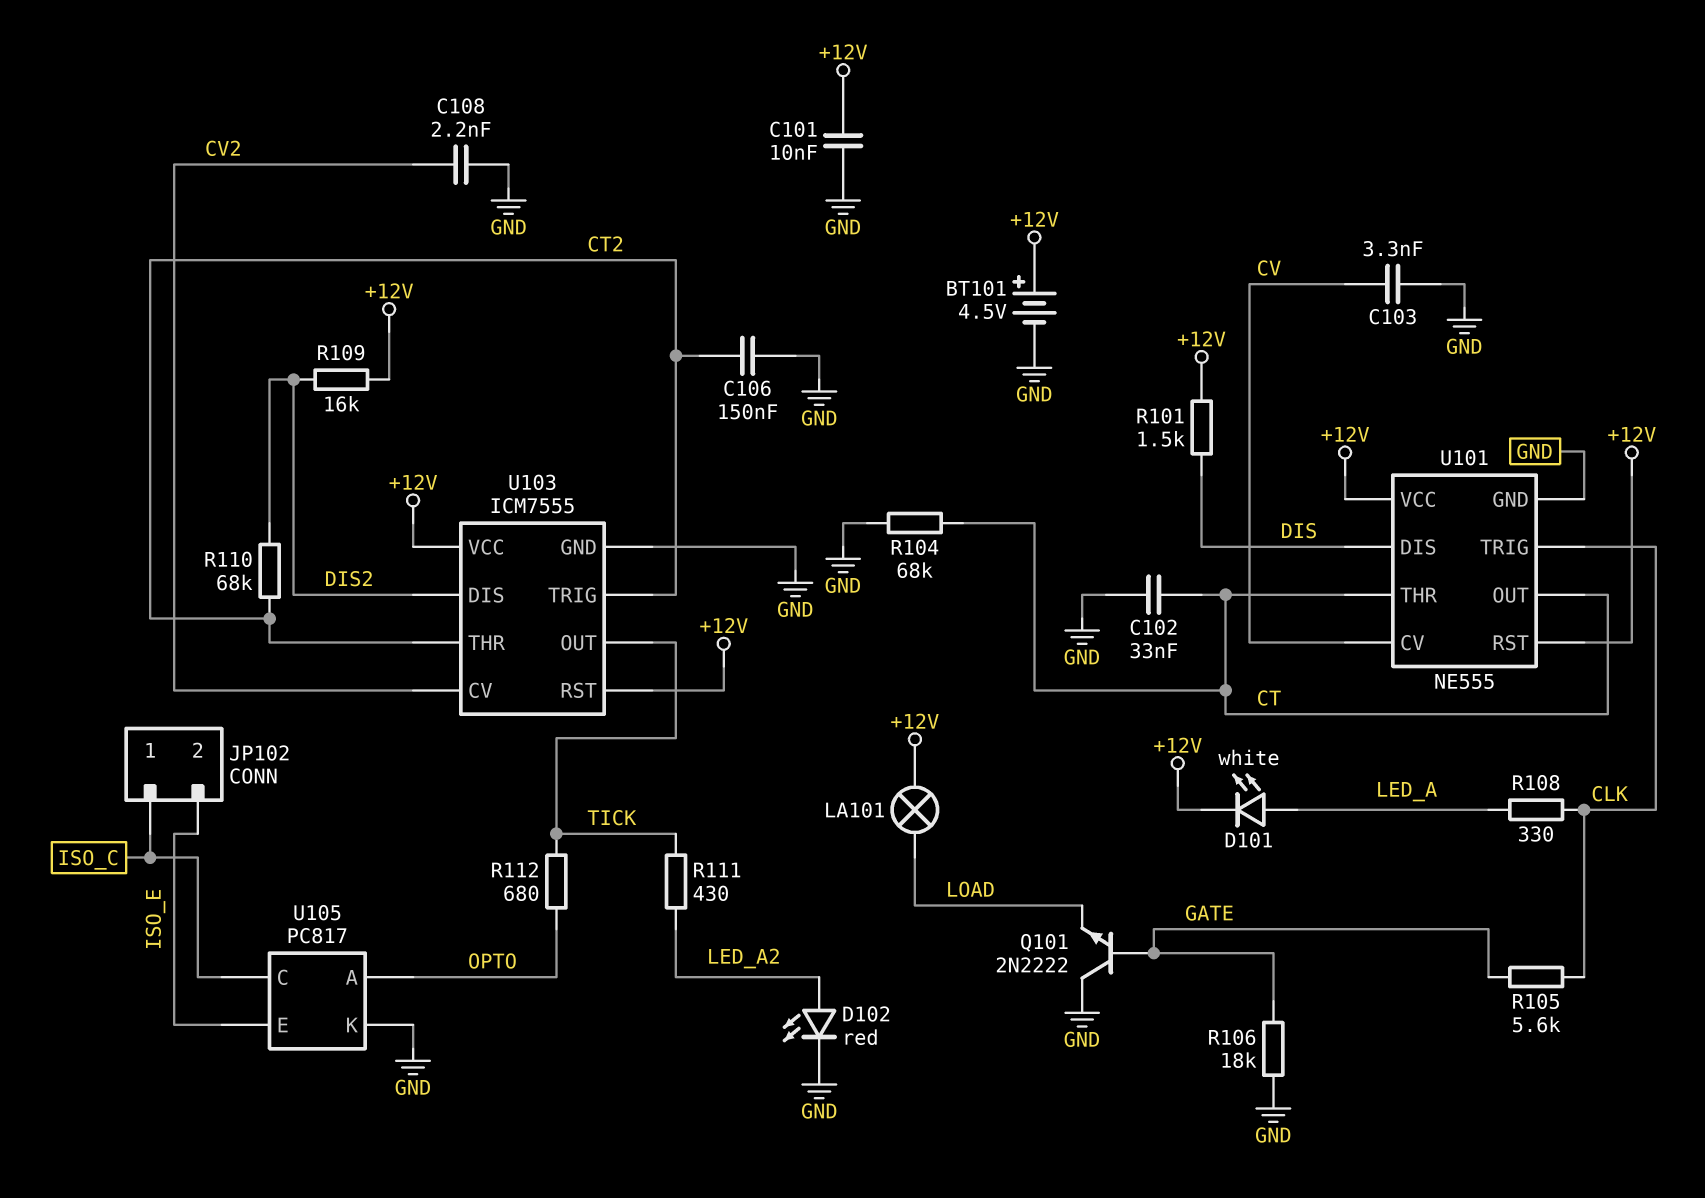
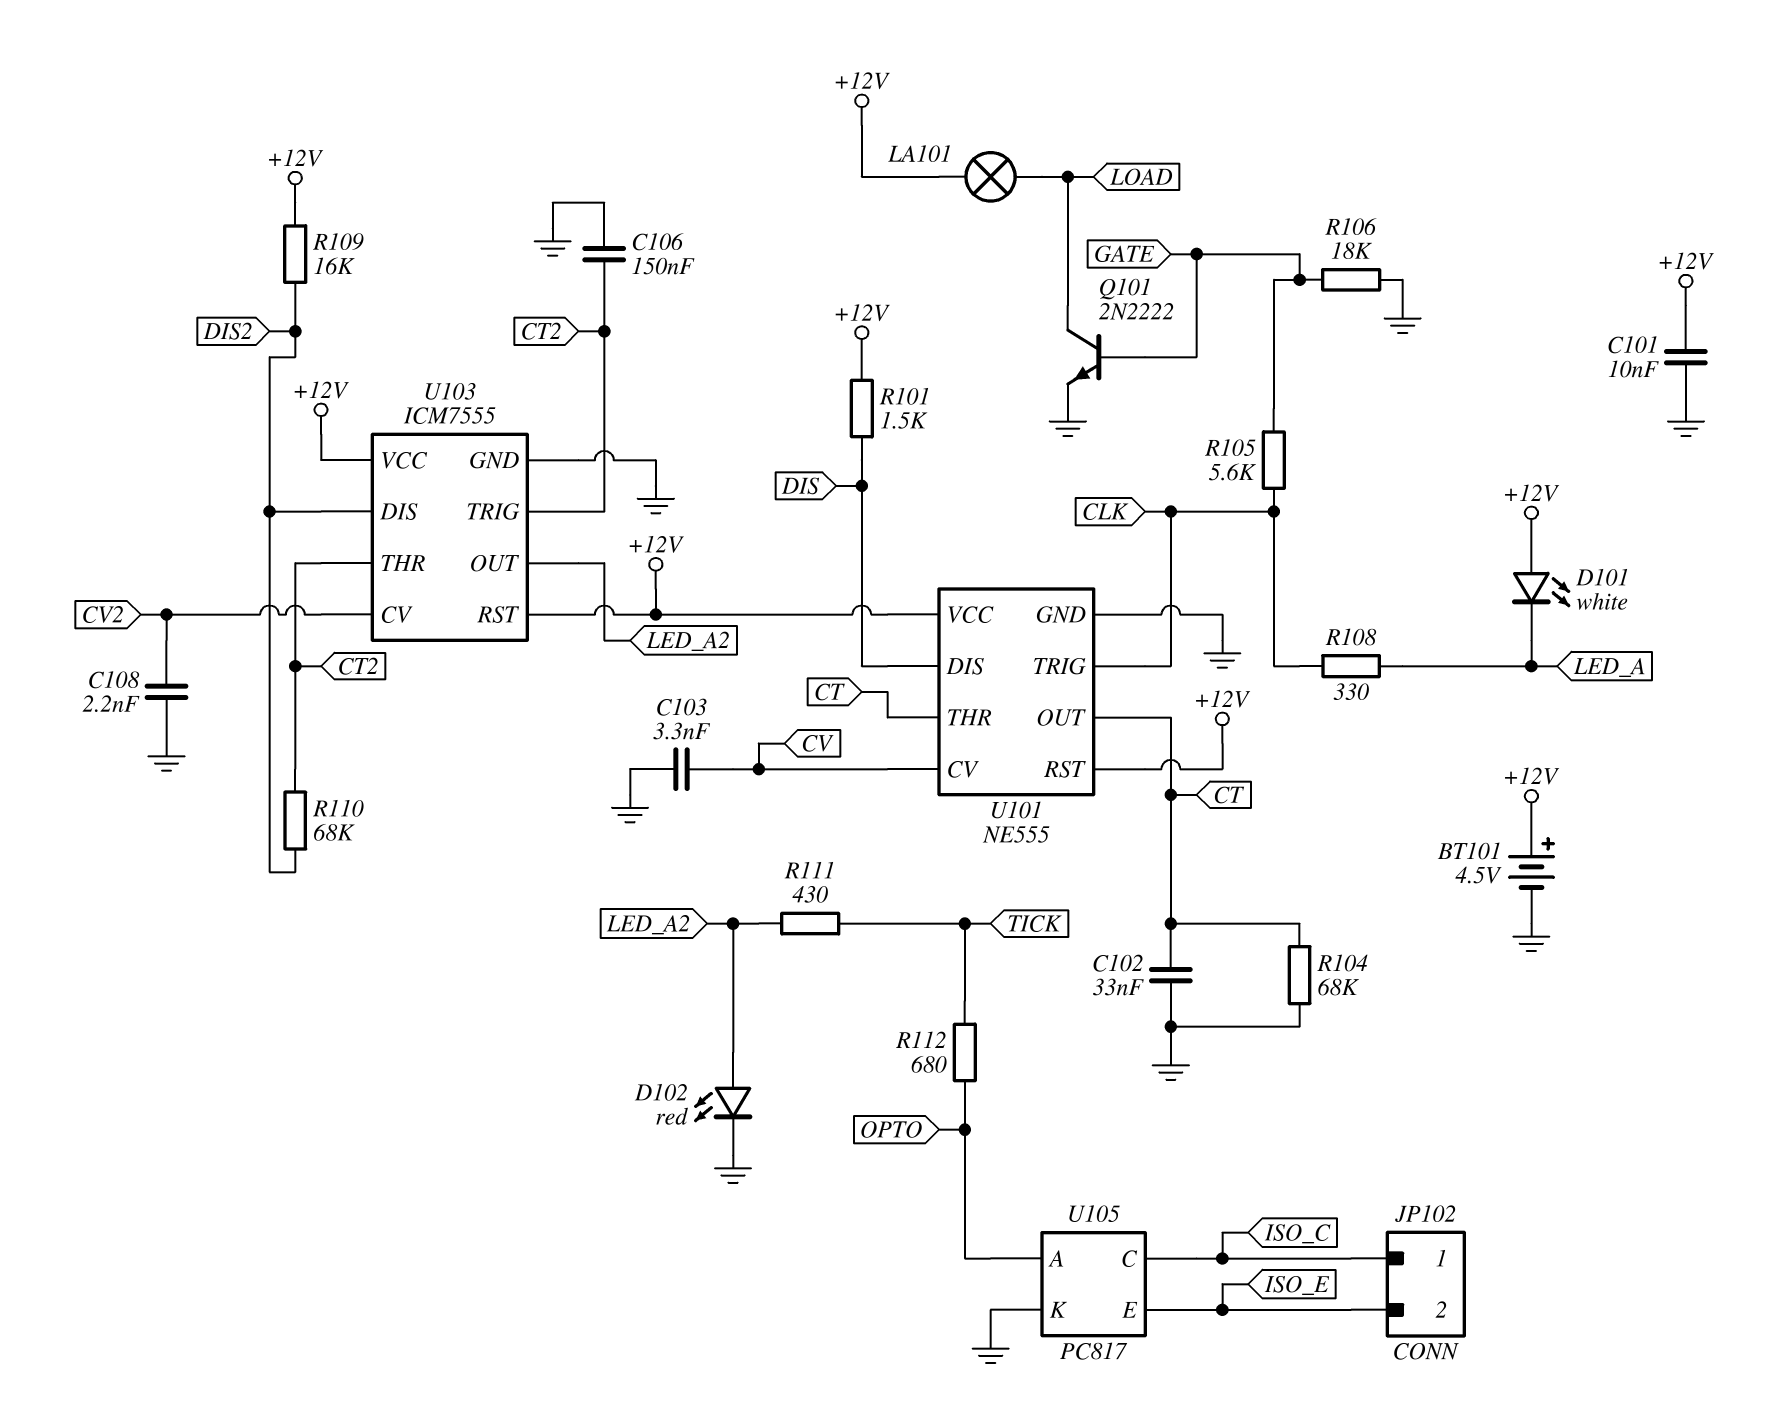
D101: LED white (A LED_A, K +12V) -> LED white (A +12V, K LED_A)
Q101: NPN 2N2222 (B GATE, C GND, E LOAD) -> NPN 2N2222 (B GATE, C LOAD, E GND)
U103 pin OUT: TICK -> LED_A2

